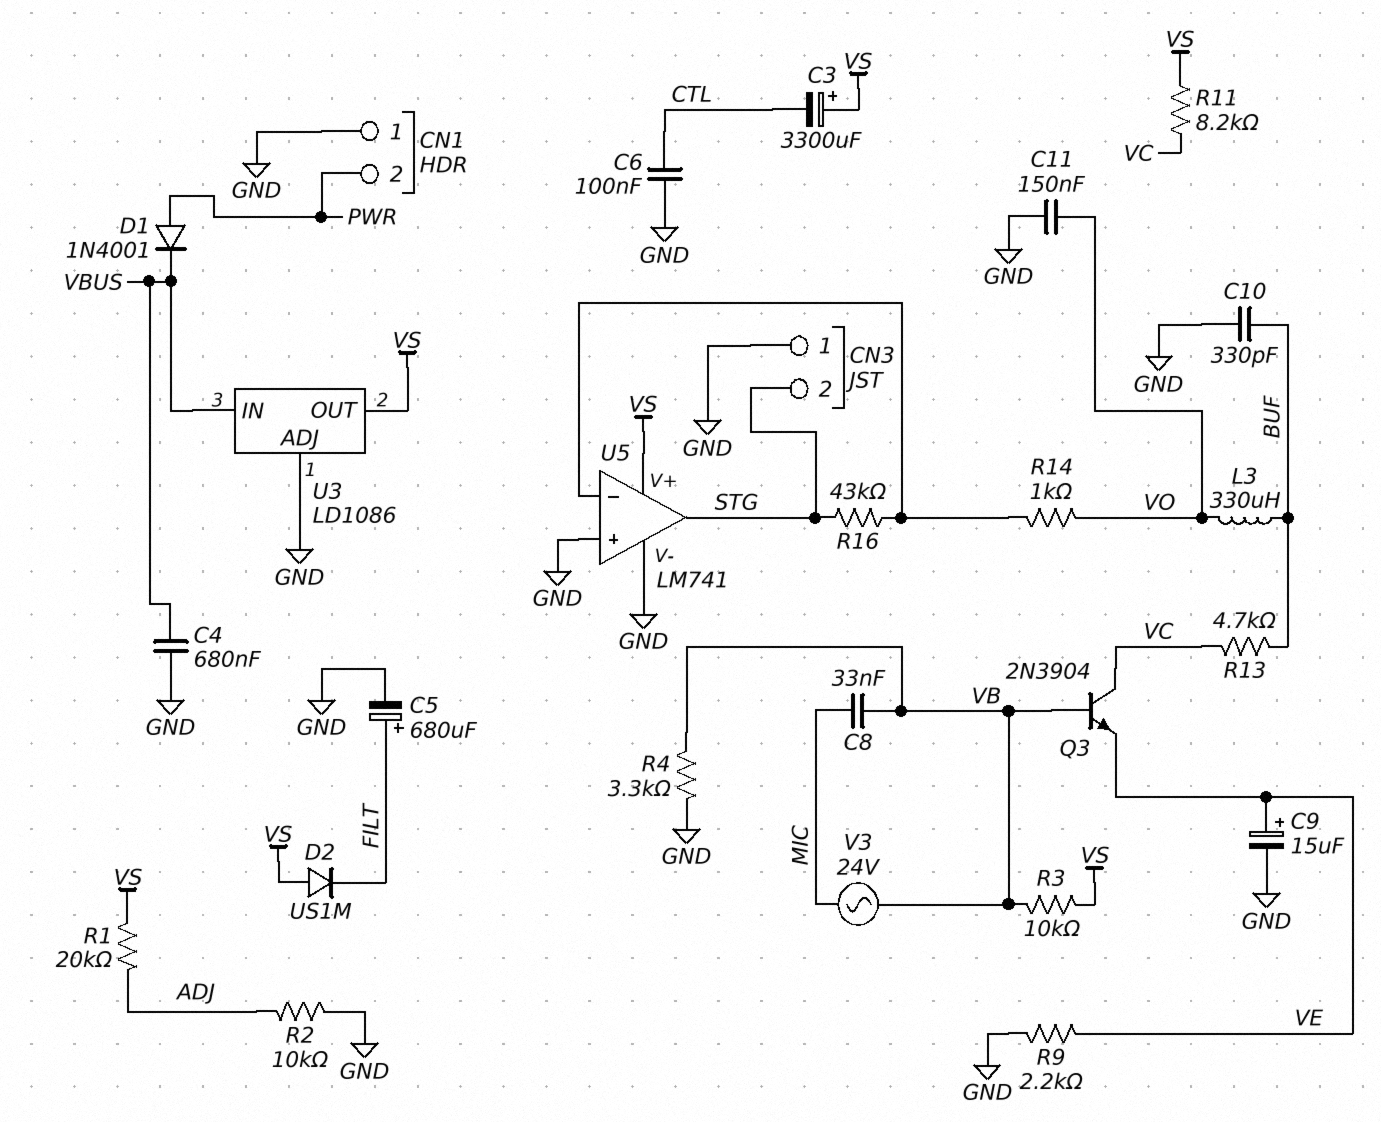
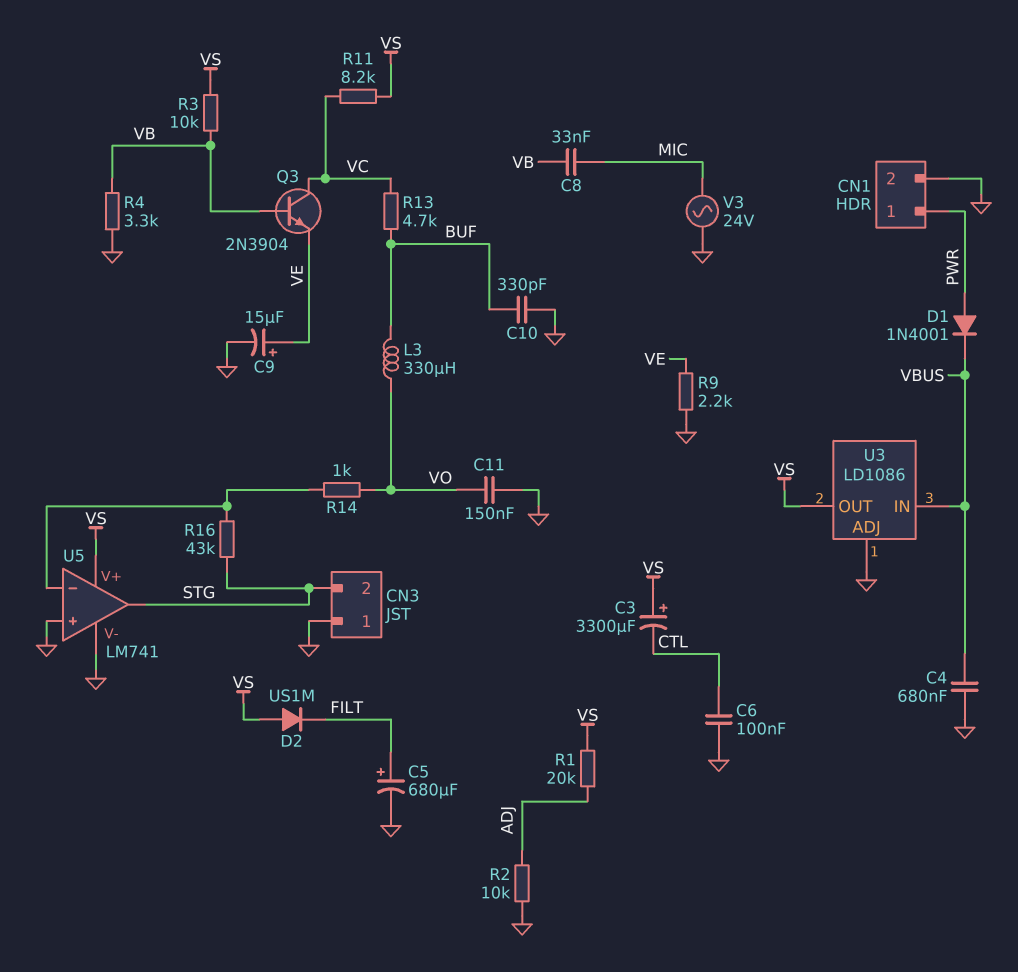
CN1 pin 1: GND -> PWR
CN1 pin 2: PWR -> GND
V3: AC 24V (MIC, VB) -> AC 24V (GND, MIC)

